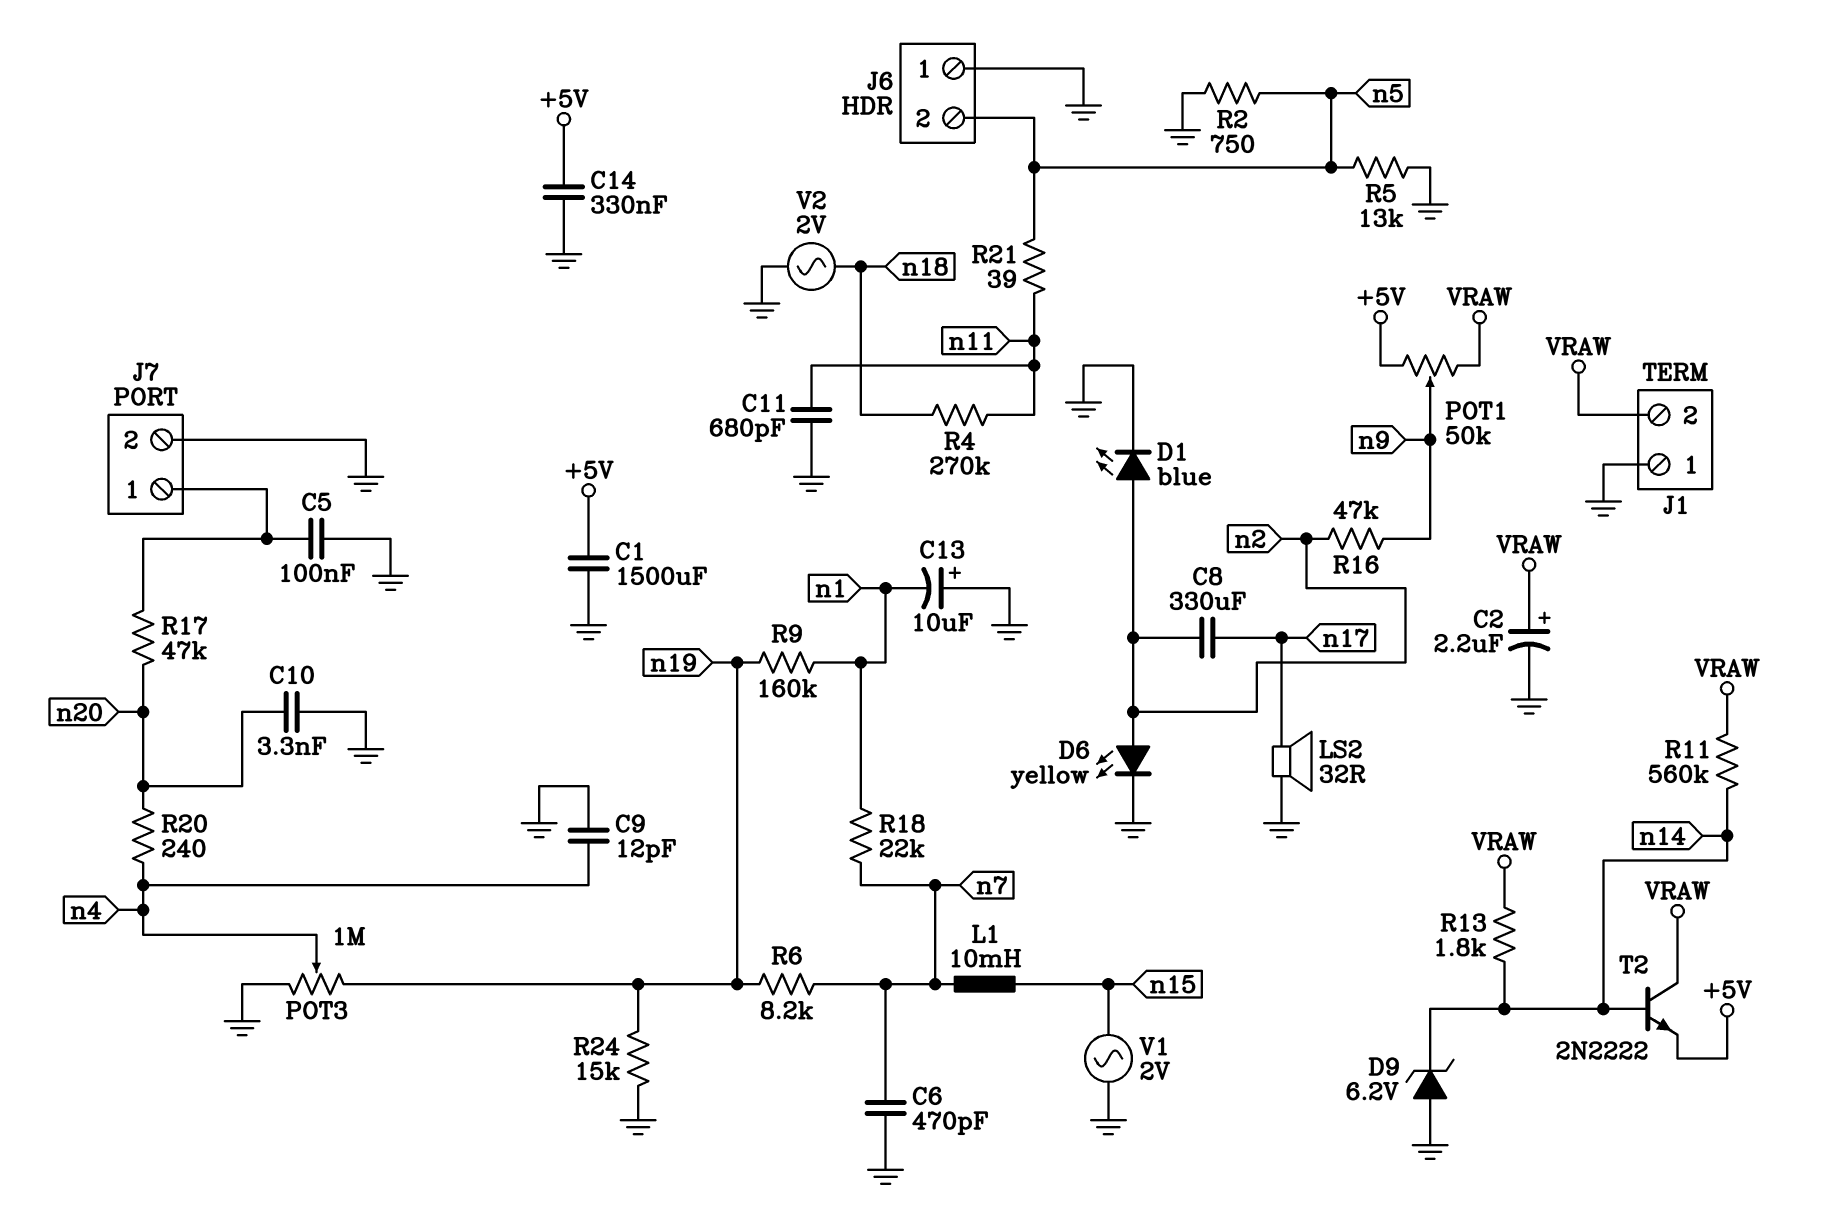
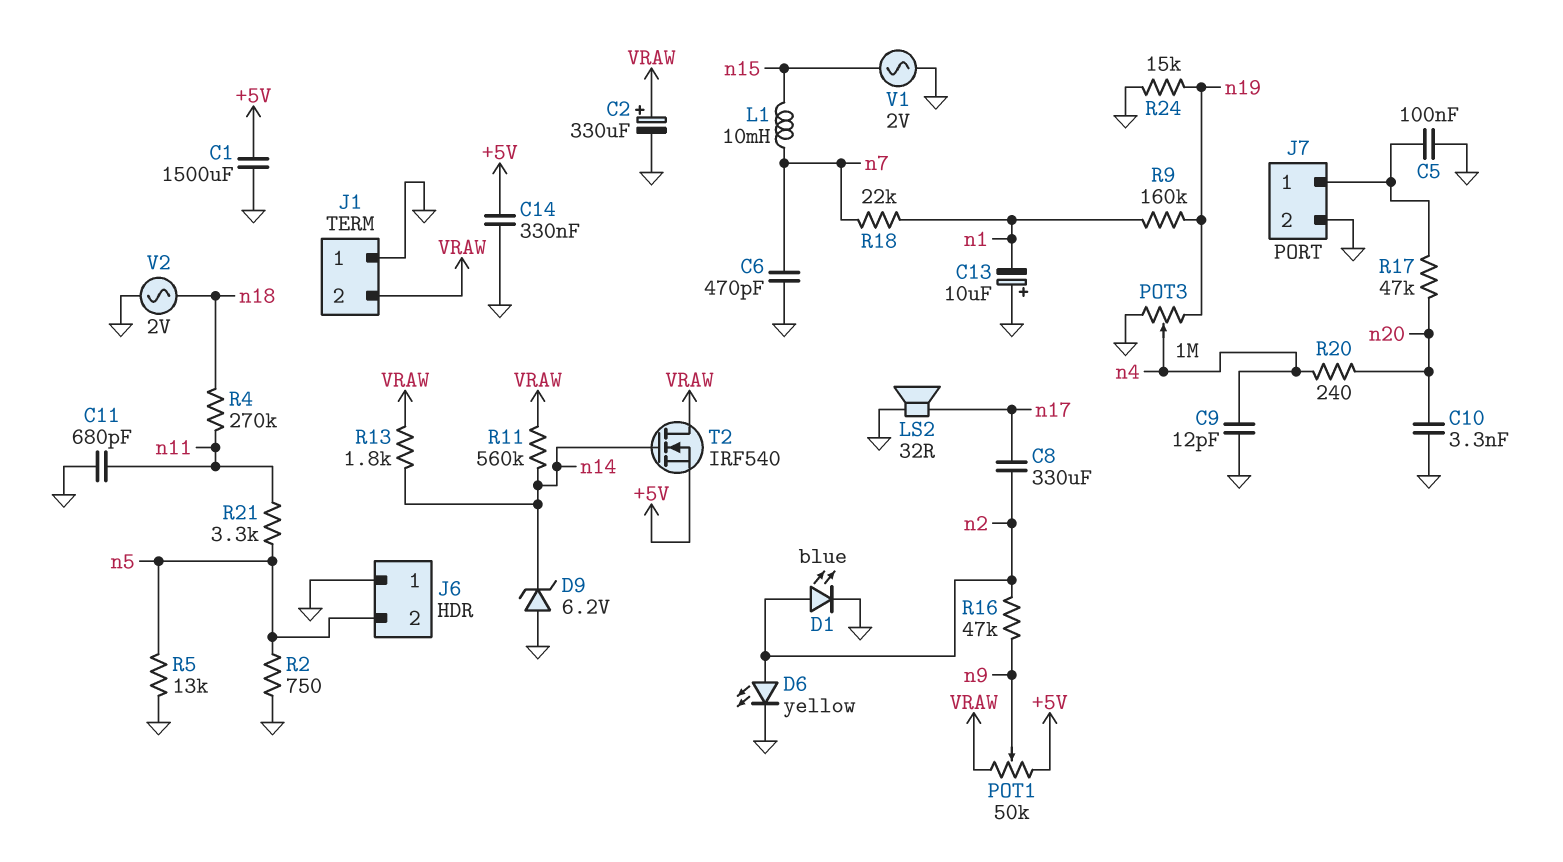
C2: 2.2uF (plus VRAW, minus GND) -> 330uF (plus VRAW, minus GND)
R6: 8.2k (n7, n19) -> none
R21: 39 (n5, n11) -> 3.3k (n5, n11)
T2: NPN 2N2222 (B n14, C VRAW, E +5V) -> NMOS IRF540 (G n14, D VRAW, S +5V)

